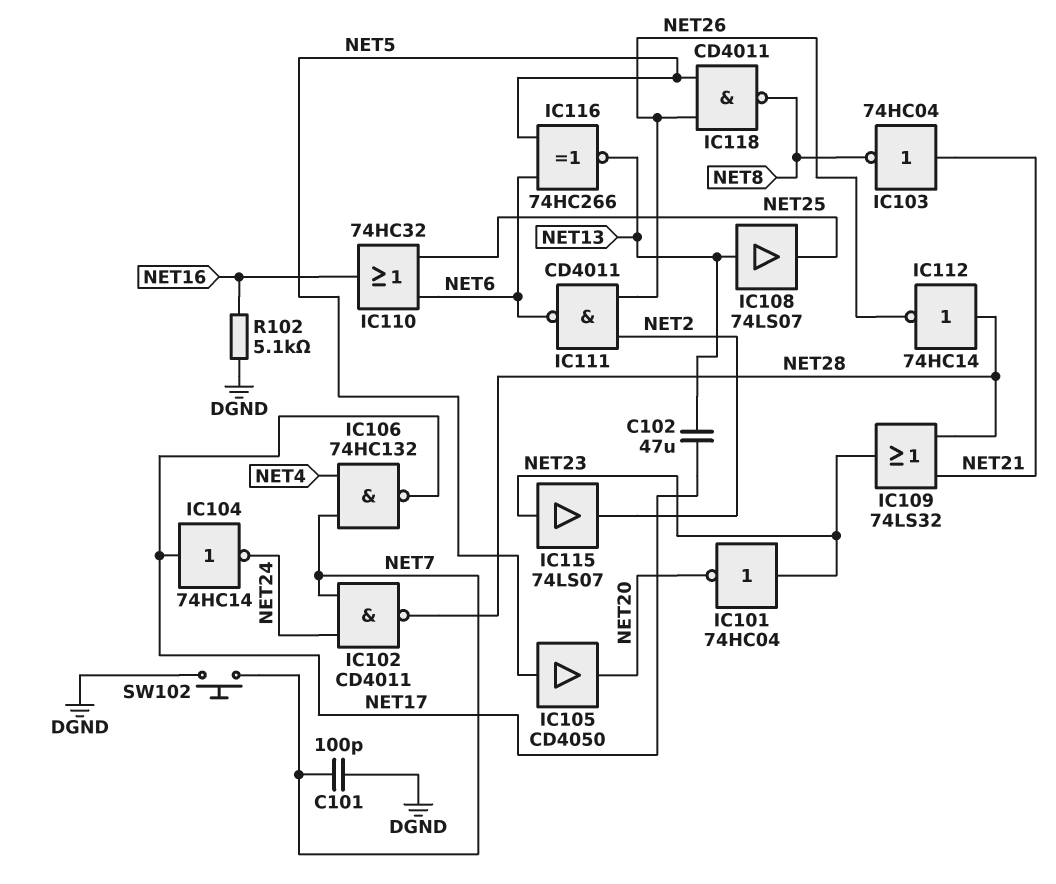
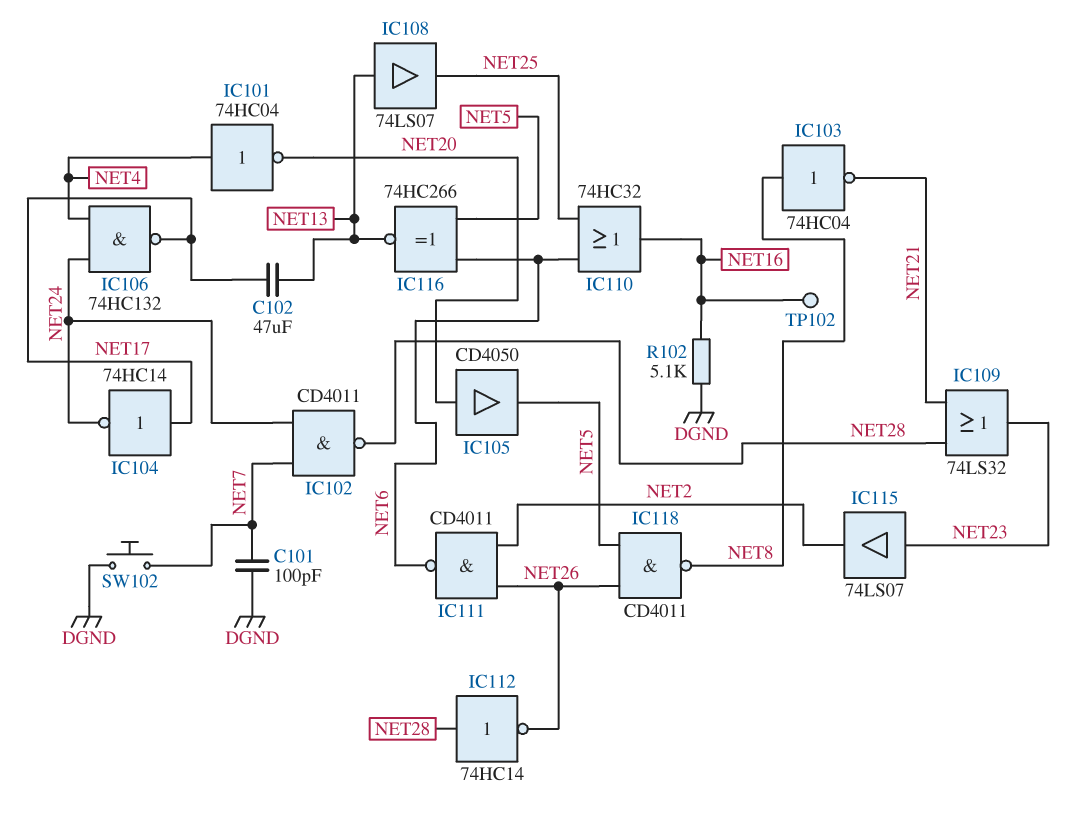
IC101: NOT 74HC04 (in NET23, out NET20) -> NOT 74HC04 (in NET4, out NET20)
IC103: NOT 74HC04 (in NET21, out NET8) -> NOT 74HC04 (in NET8, out NET21)
IC105: buffer CD4050 (in NET5, out NET20) -> buffer CD4050 (in NET20, out NET5)
IC106: NAND 74HC132 (in NET4, in NET7, out NET17) -> NAND 74HC132 (in NET4, in NET24, out NET17)
TP102: none -> test point (NET16)

